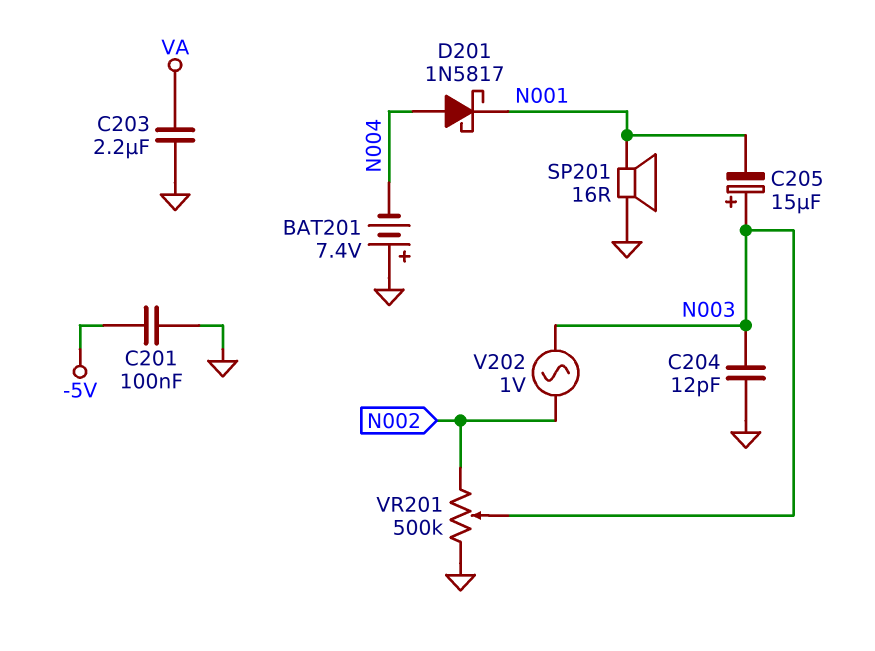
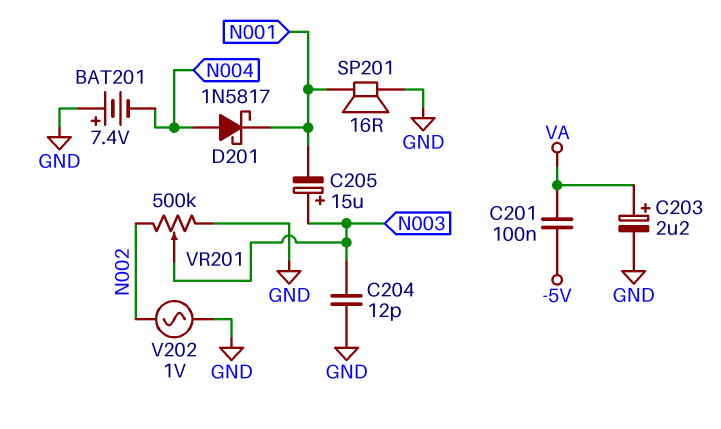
C201: 100nF (-5V, GND) -> 100nF (-5V, VA)
C203: 2.2uF (GND, VA) -> 2.2uF (plus VA, minus GND)
V202: AC 1V (N002, N003) -> AC 1V (GND, N002)

